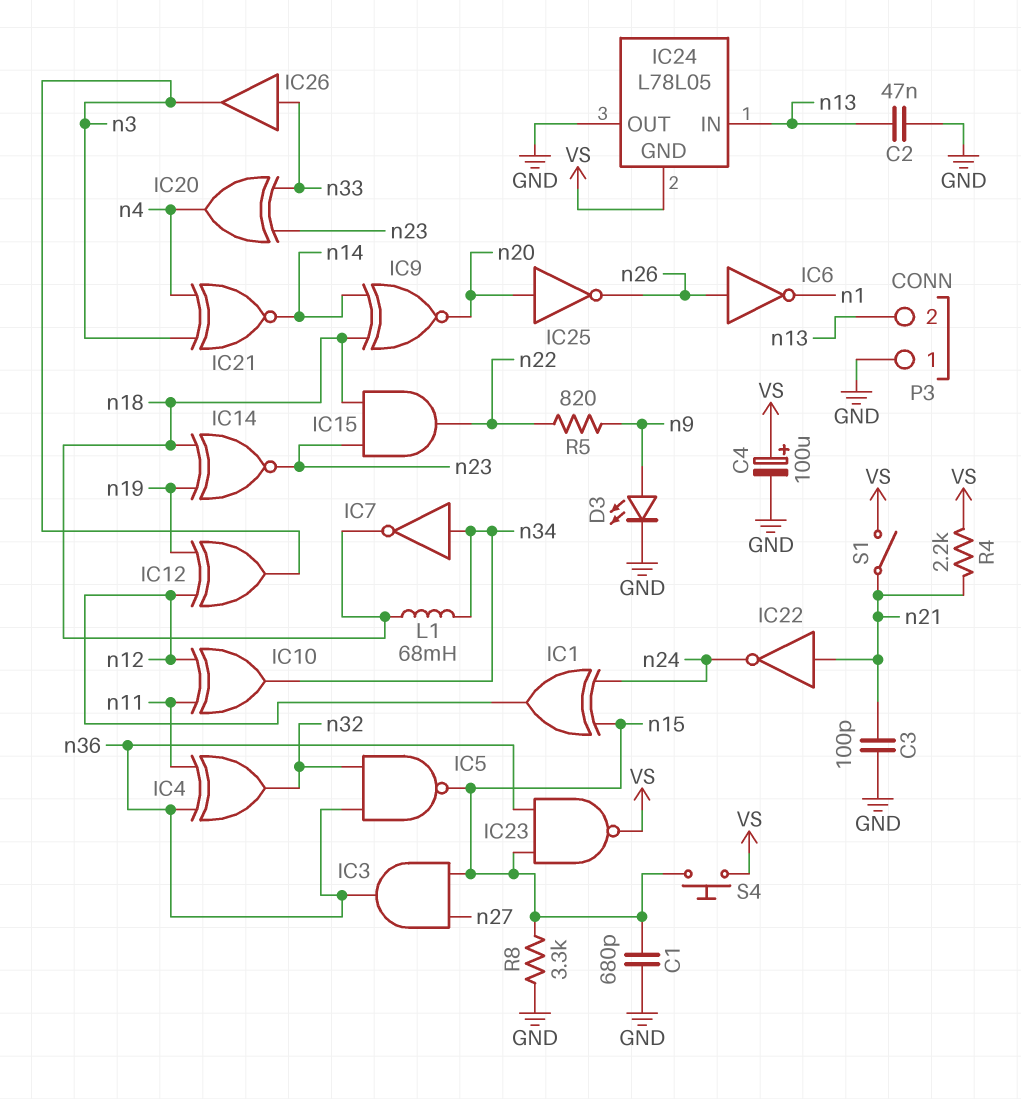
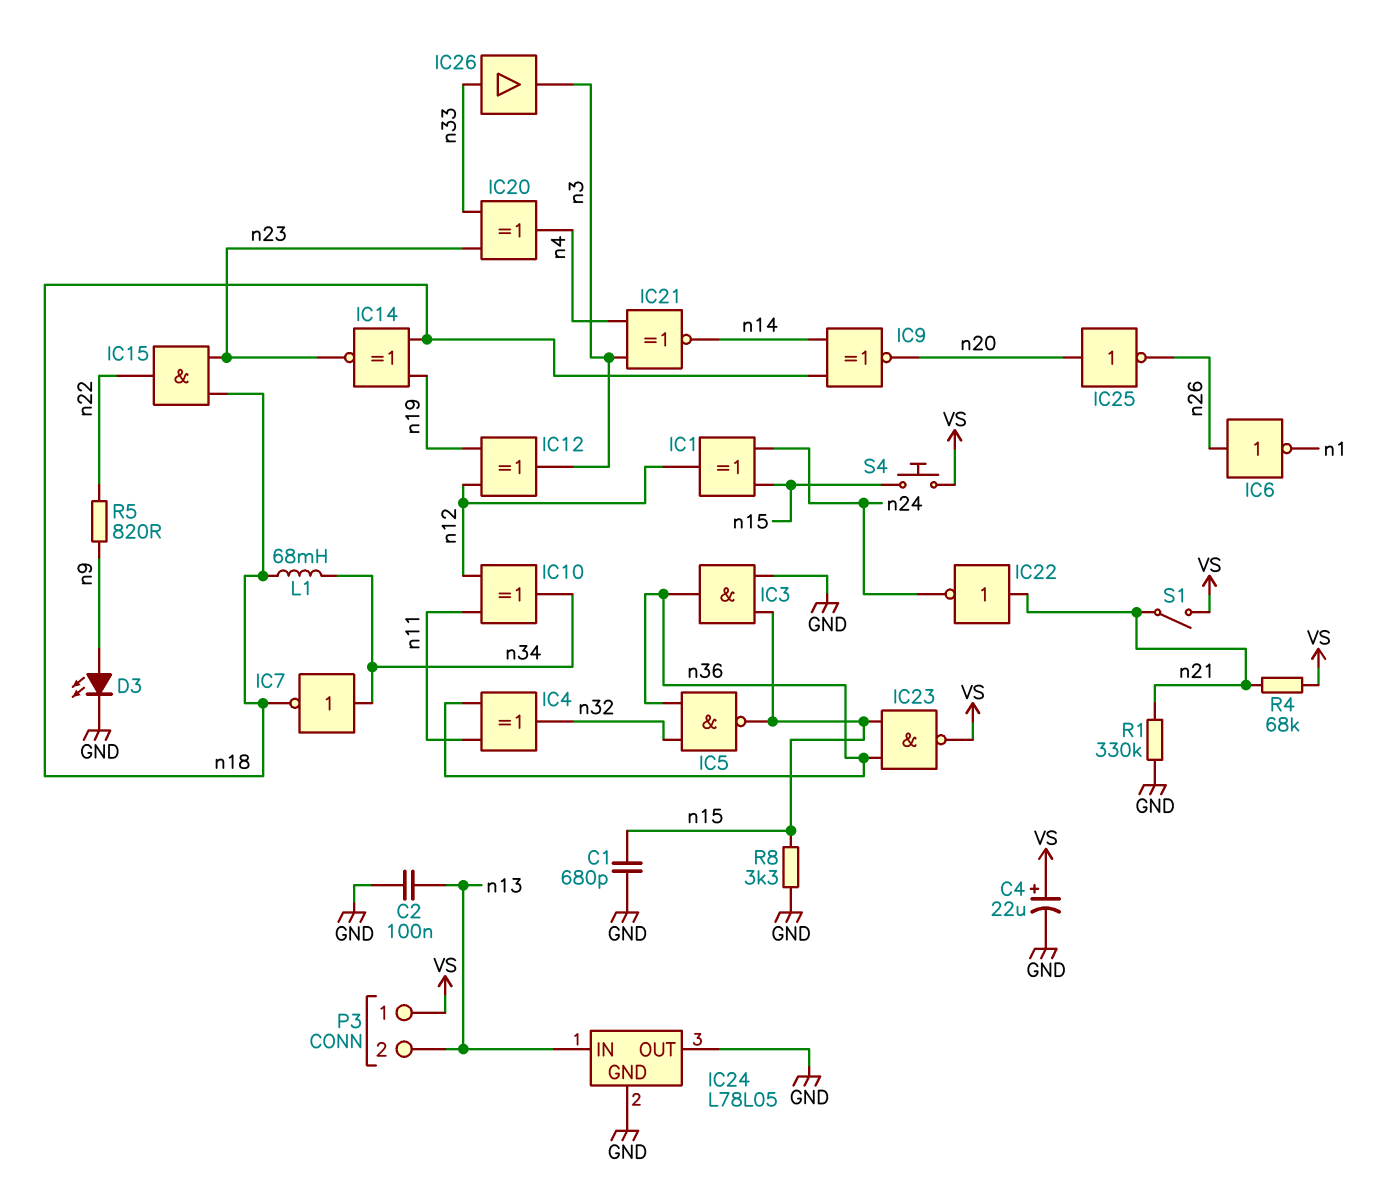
C2: 47nF (GND, n13) -> 100nF (GND, n13)
C3: 100pF (GND, n21) -> none
C4: 100uF (plus VS, minus GND) -> 22uF (plus VS, minus GND)
IC3: AND (in n15, in n27, out n36) -> AND (in GND, in n15, out n36)
IC24 pin GND: VS -> GND
P3 pin 1: GND -> VS
R1: none -> 330k (GND, n21)
R4: 2.2k (VS, n21) -> 68k (VS, n21)

